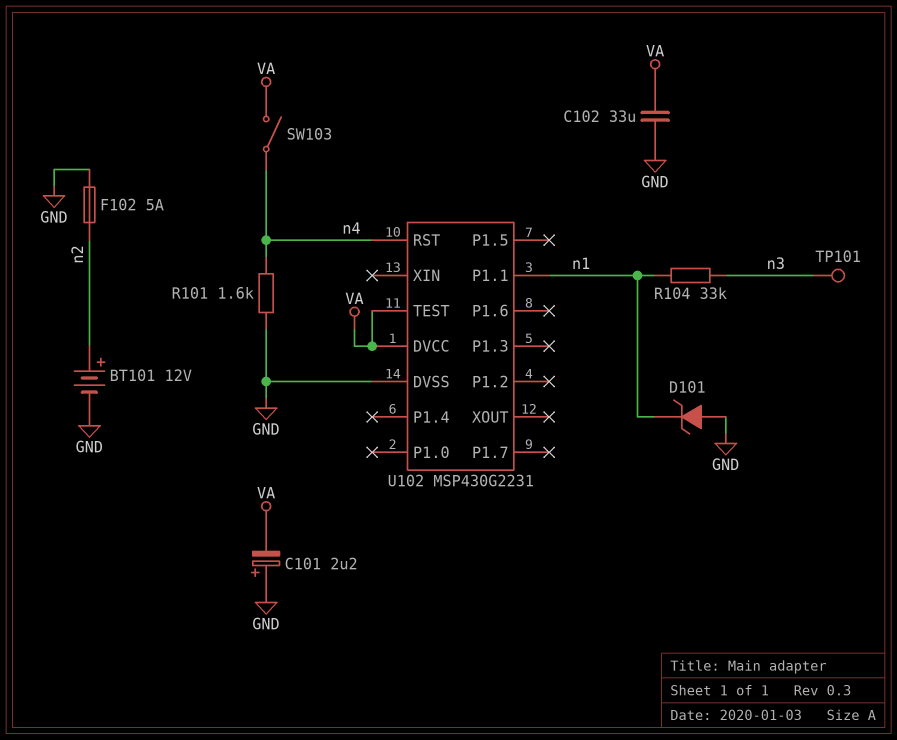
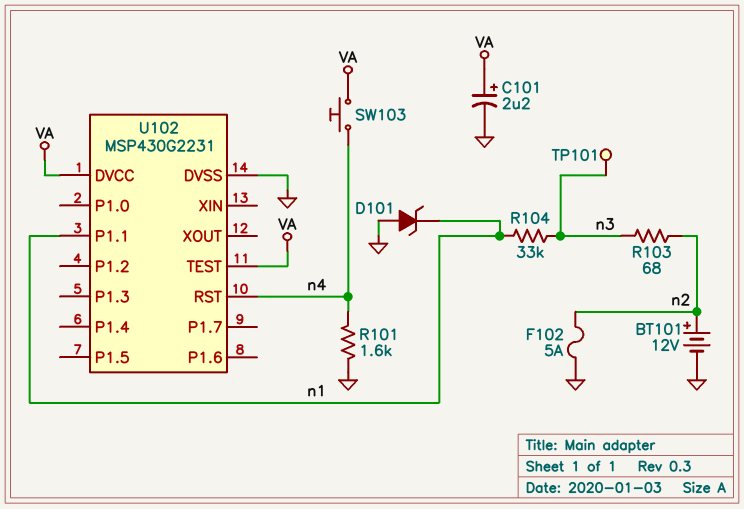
C101: 2.2uF (plus GND, minus VA) -> 2.2uF (plus VA, minus GND)
C102: 33uF (GND, VA) -> none
R103: none -> 68 (n2, n3)
SW103: switch (VA, n4) -> button (VA, n4)

